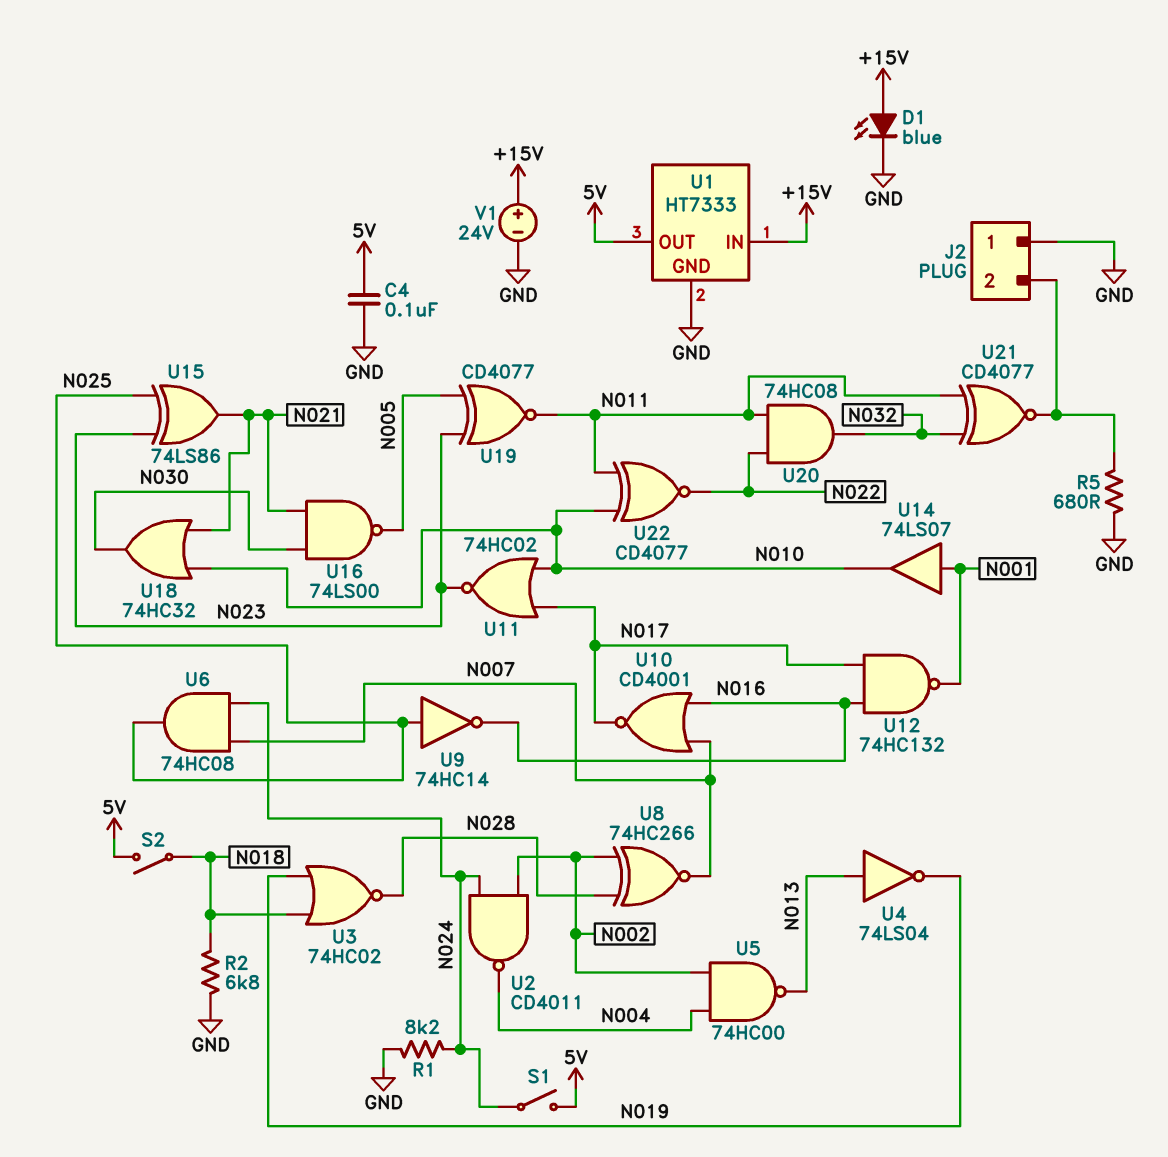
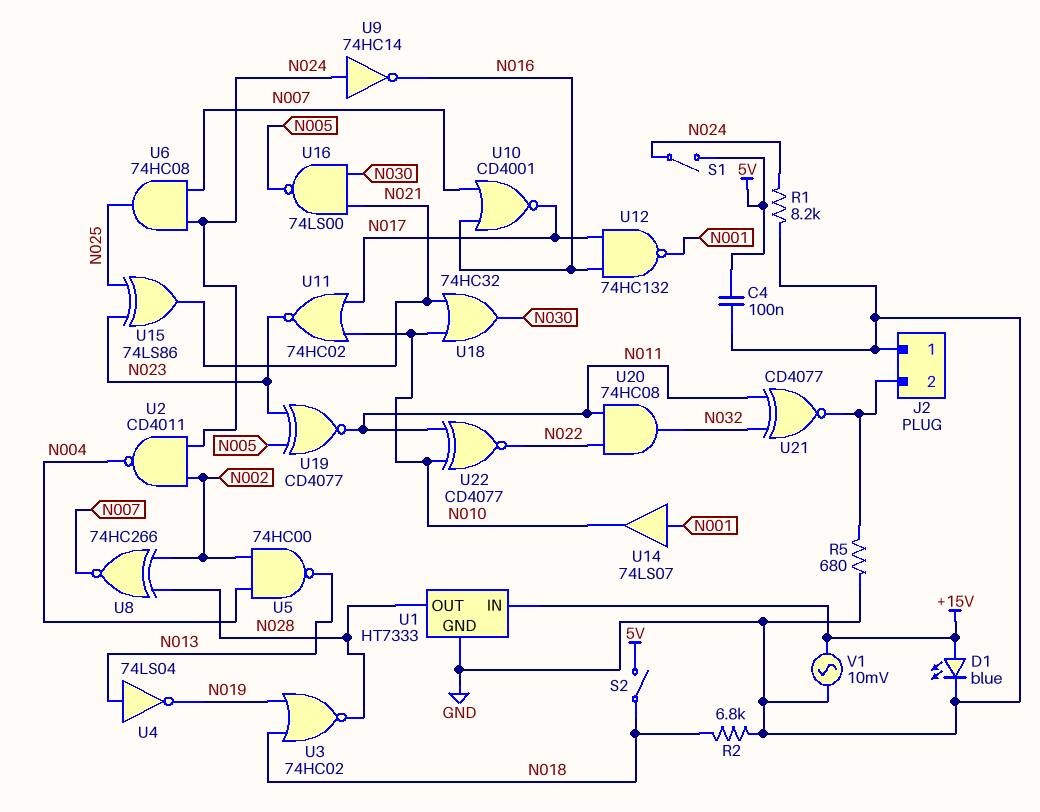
U1 pin OUT: 5V -> N028
U9: NOT 74HC14 (in N025, out N016) -> NOT 74HC14 (in N024, out N016)
V1: 24V (plus +15V, minus GND) -> AC 10mV (+15V, GND)

